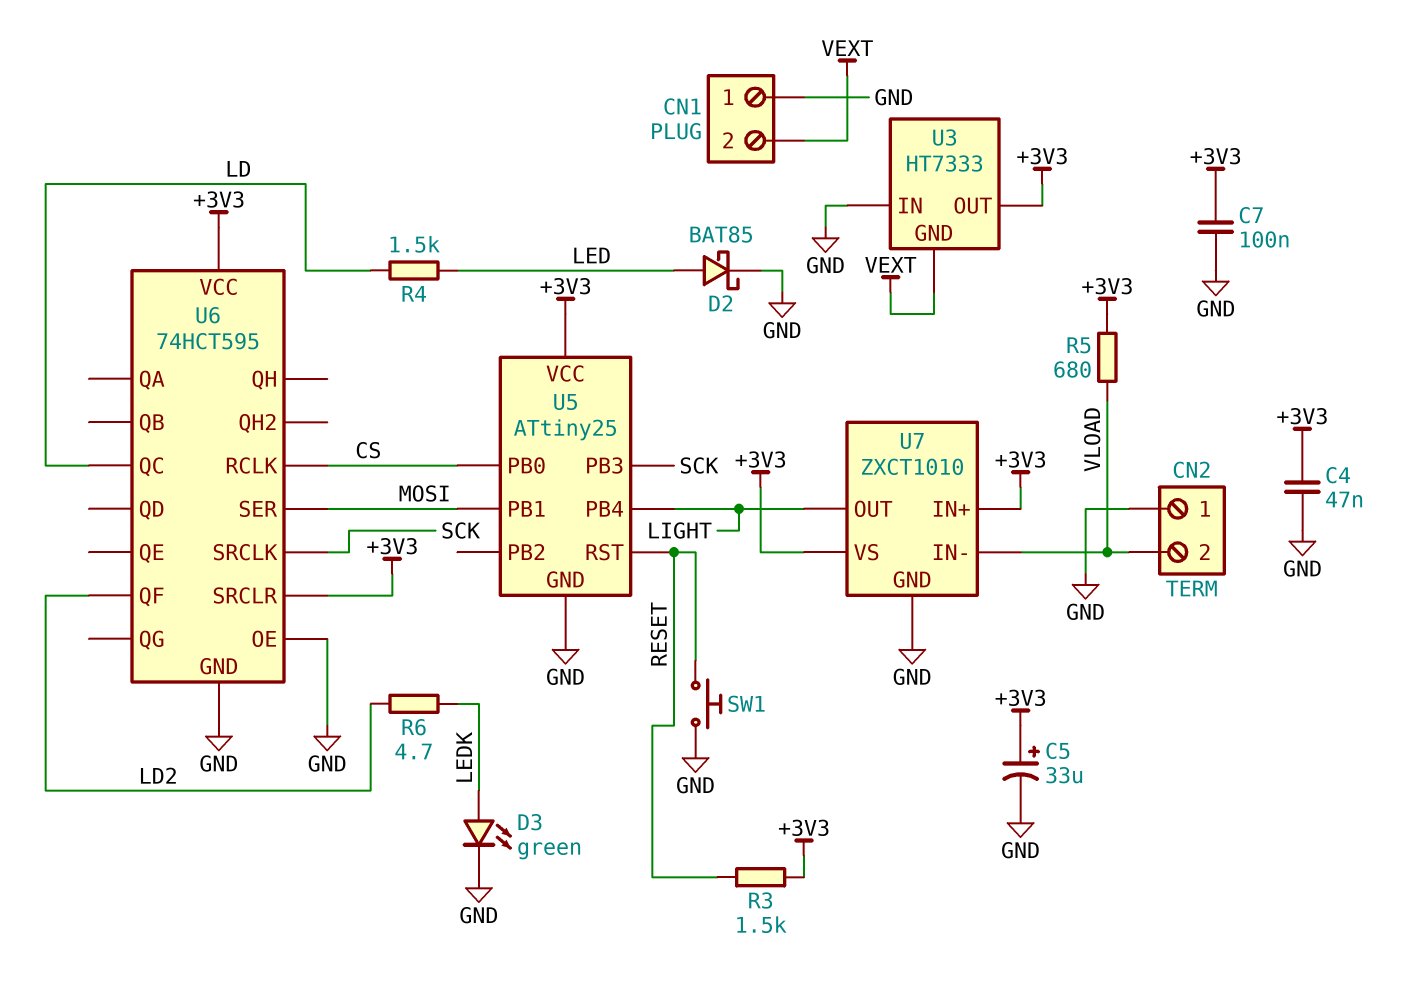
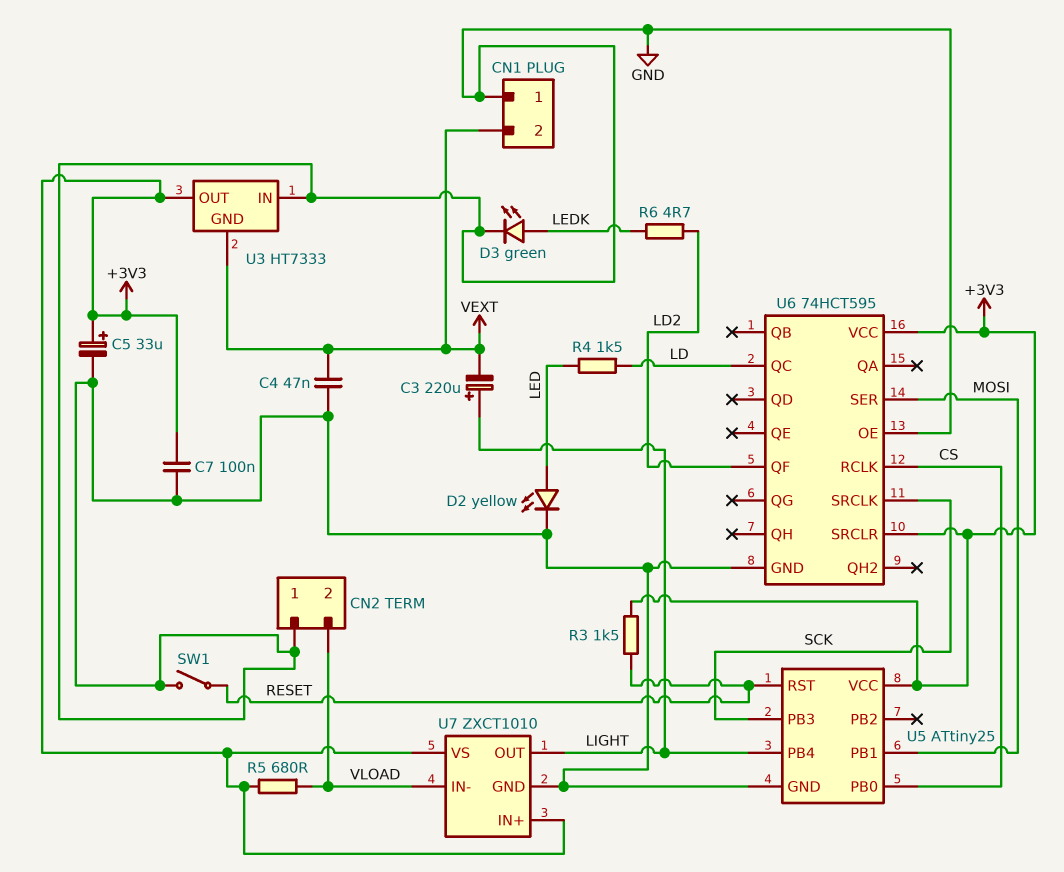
C3: none -> 220uF (plus LIGHT, minus VEXT)
C4: 47nF (+3V3, GND) -> 47nF (GND, VEXT)
D2: schottky BAT85 (A LED, K GND) -> LED yellow (A LED, K GND)
SW1: button (GND, RESET) -> switch (GND, RESET)

